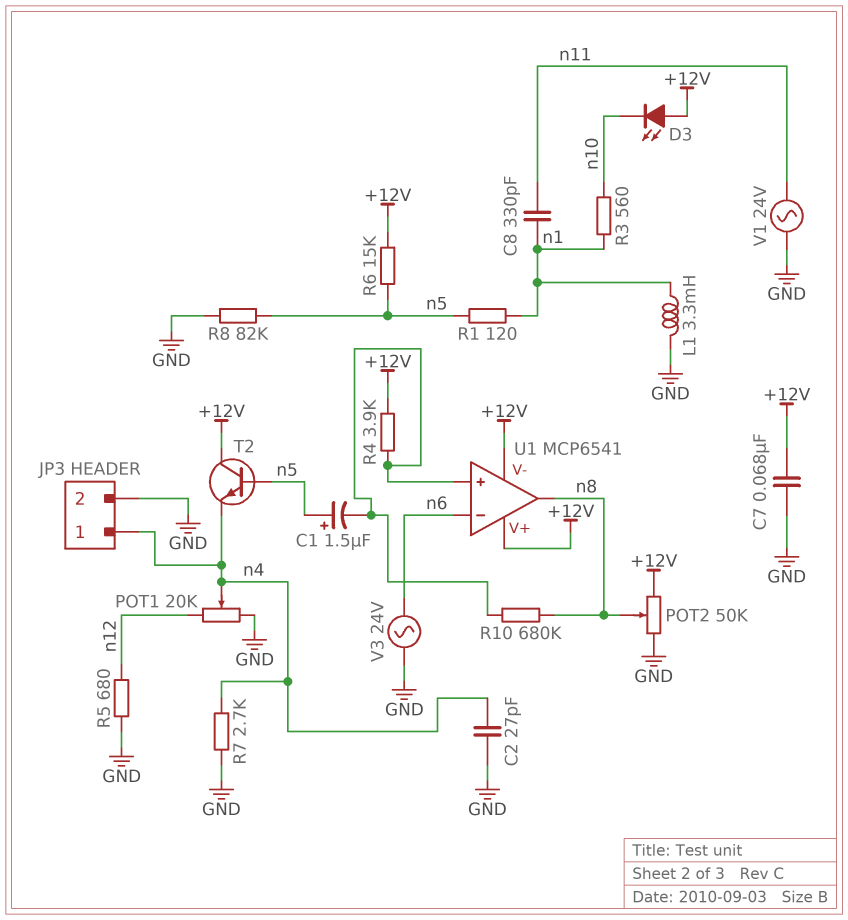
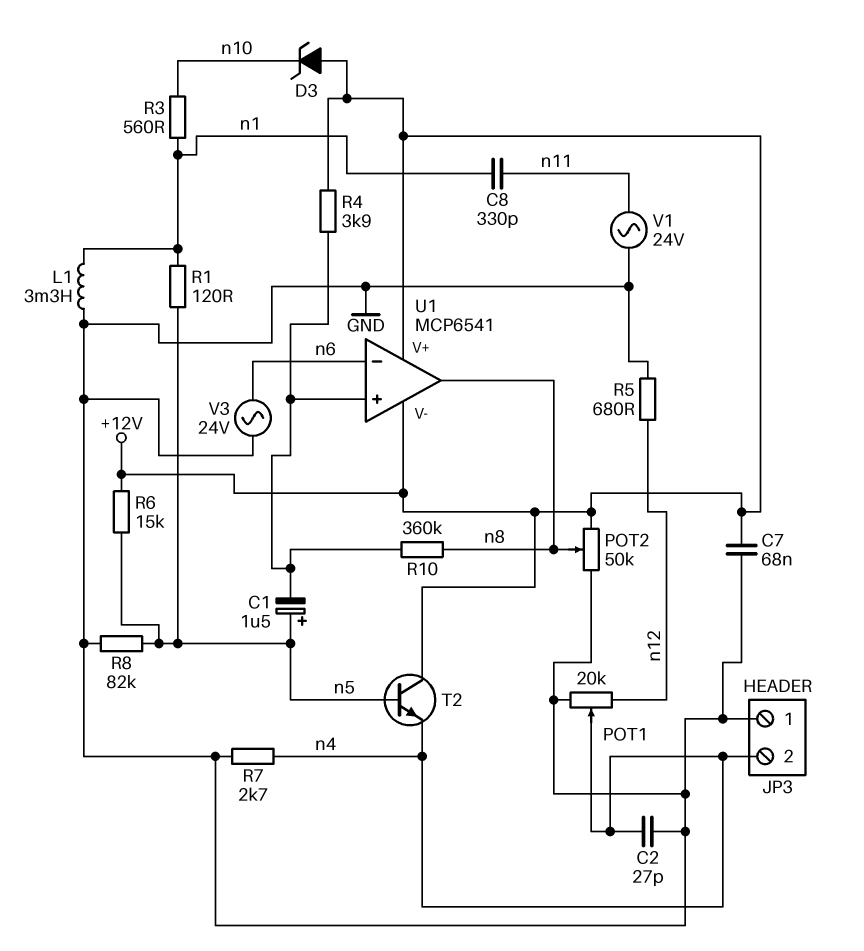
D3: LED (A +12V, K n10) -> zener (A +12V, K n10)
JP3 pin 1: n4 -> GND
JP3 pin 2: GND -> n4
R10: 680k (U1/in+, n8) -> 360k (U1/in+, n8)

